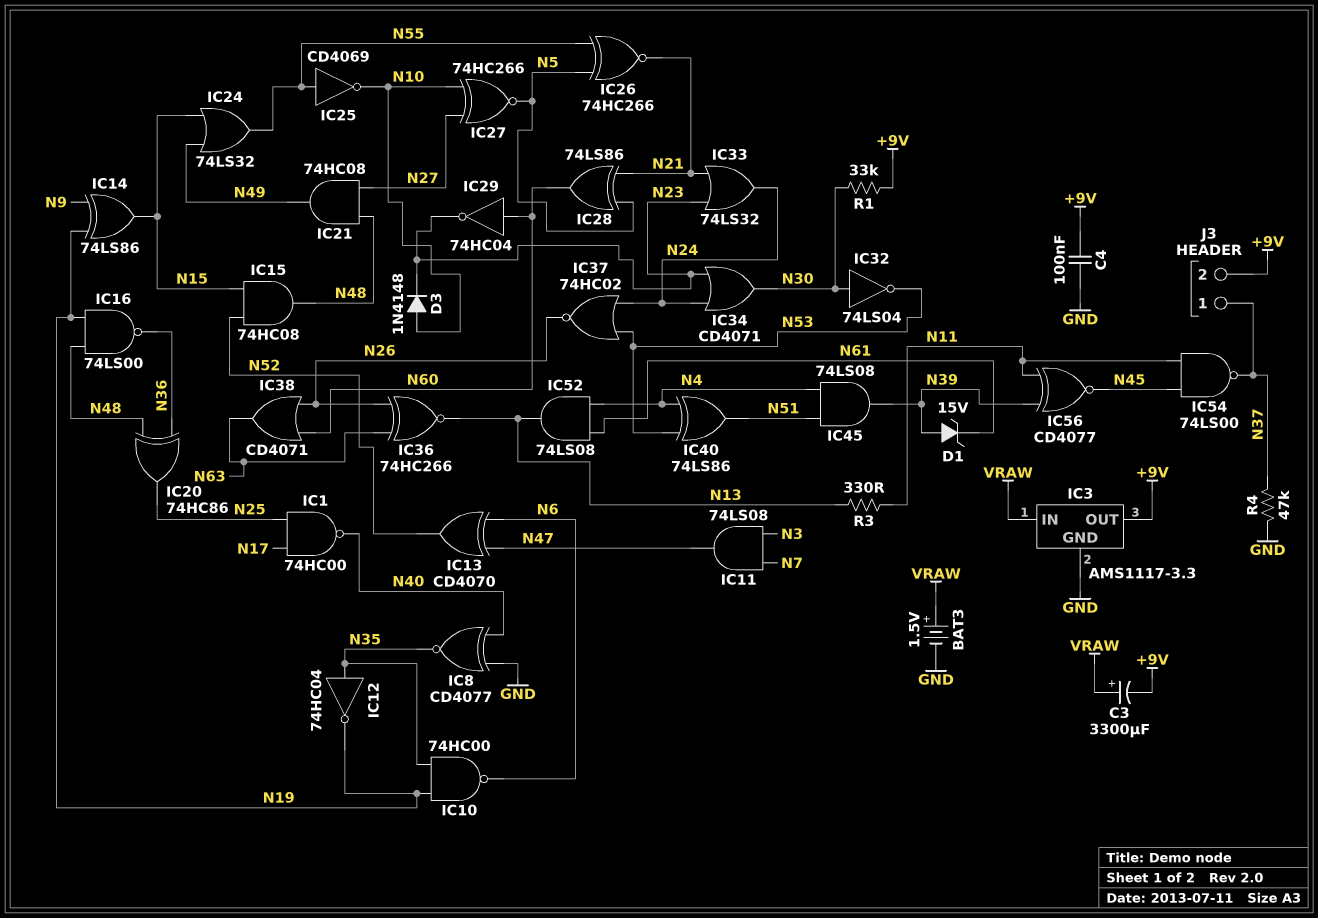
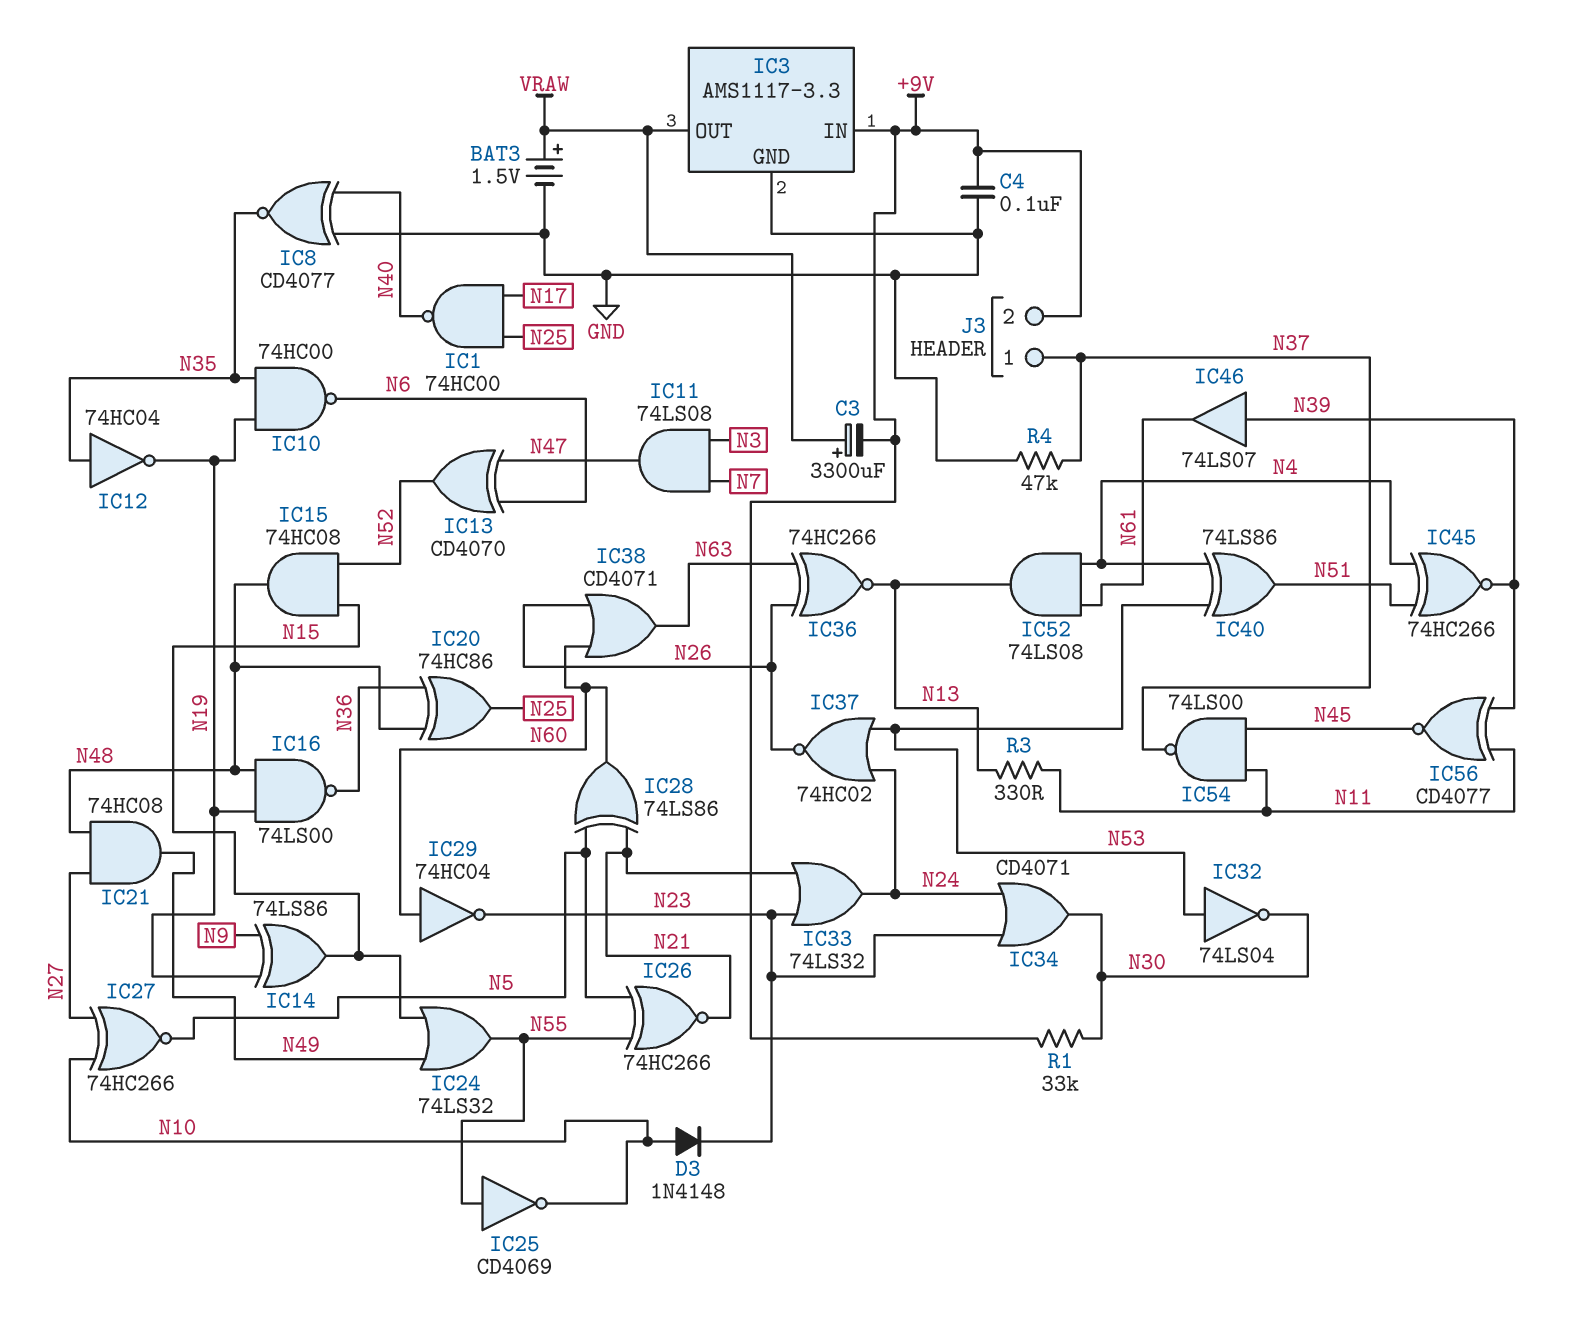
D1: zener 15V (A N39, K N61) -> none
IC3 pin IN: VRAW -> +9V
IC3 pin OUT: +9V -> VRAW
IC32: NOT 74LS04 (in N30, out N53) -> NOT 74LS04 (in N53, out N30)
IC45: AND 74LS08 (in N4, in N51, out N39) -> XNOR 74HC266 (in N4, in N51, out N39)
IC46: none -> buffer 74LS07 (in N39, out N61)

